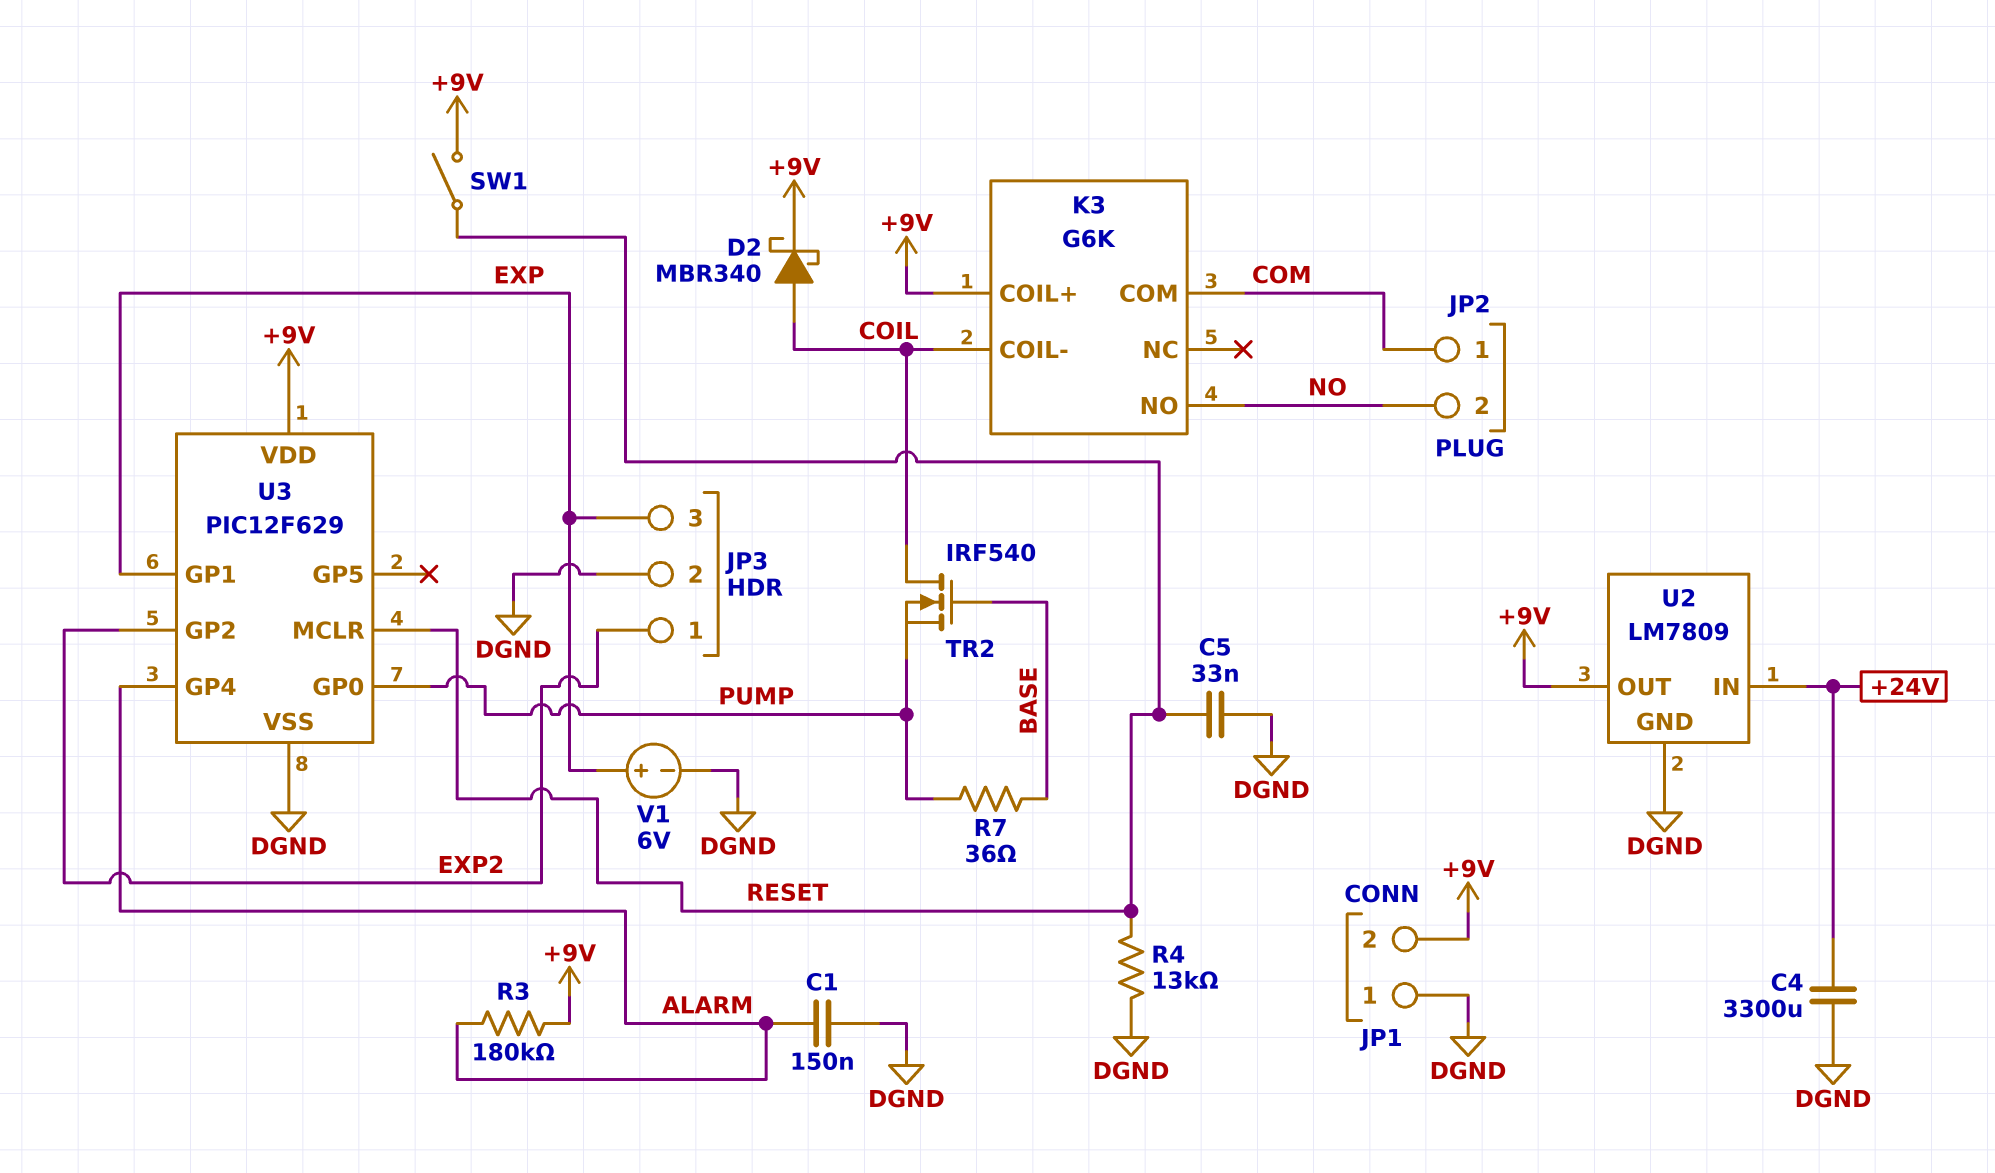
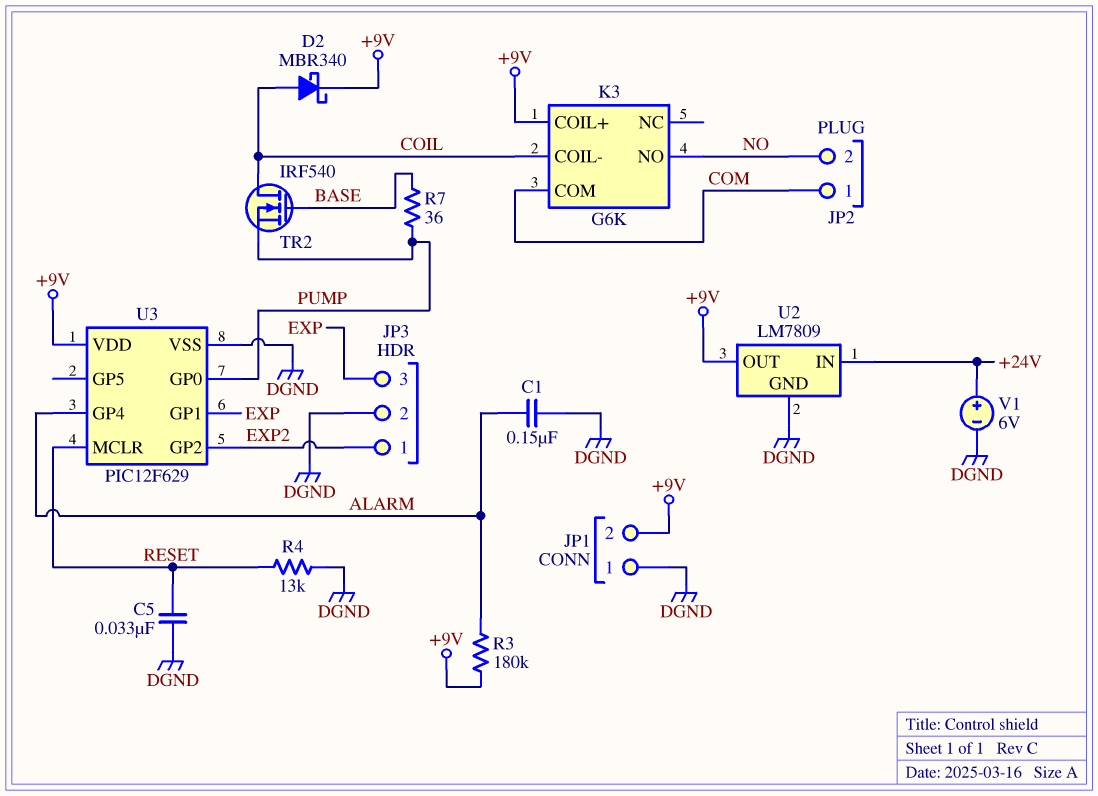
C4: 3300uF (+24V, DGND) -> none
SW1: switch (+9V, RESET) -> none
V1: 6V (plus EXP, minus DGND) -> 6V (plus +24V, minus DGND)

